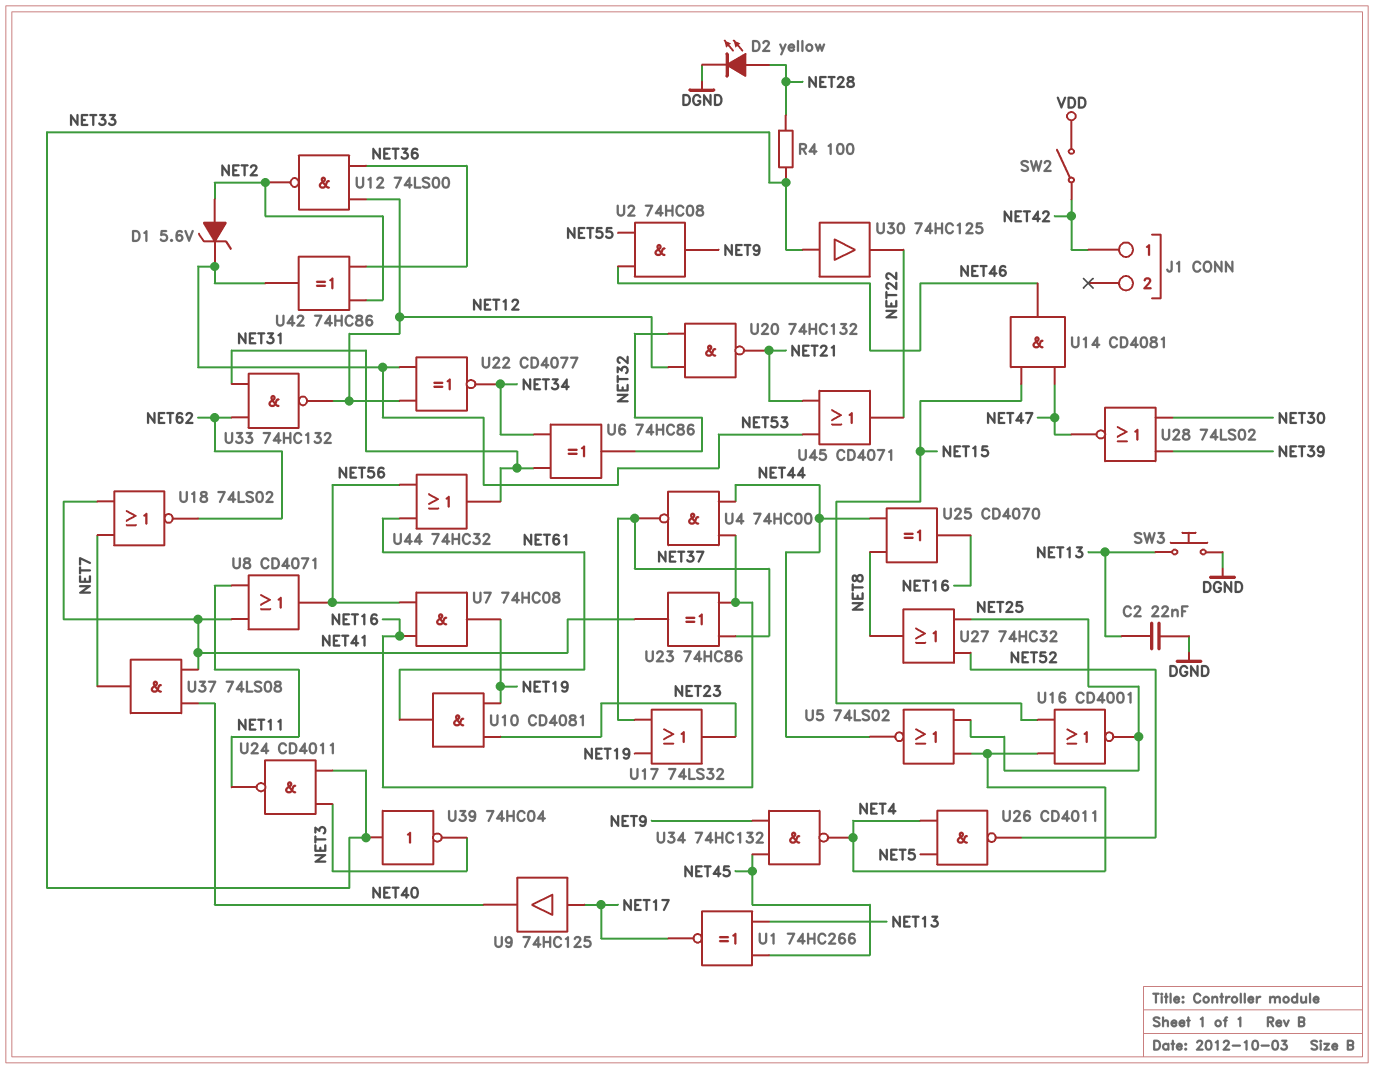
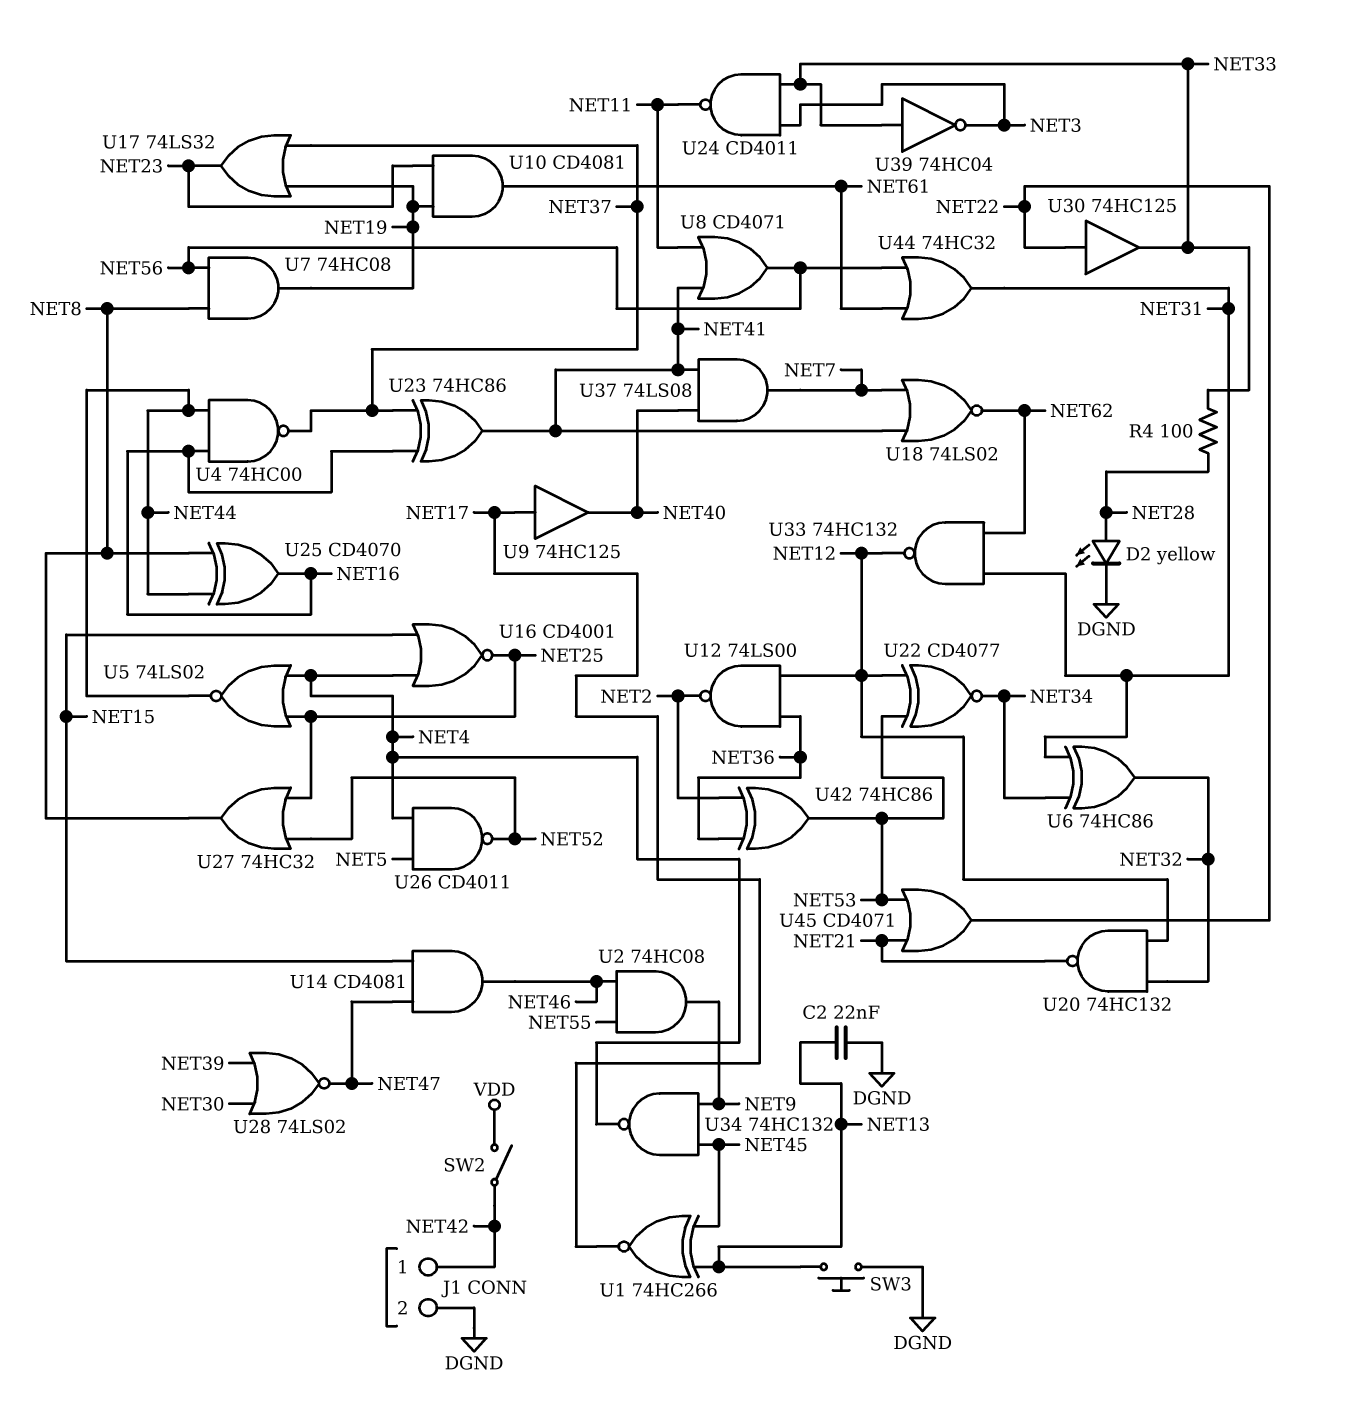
D1: zener 5.6V (A NET2, K NET53) -> none
J1 pin 2: none -> DGND
U7: AND 74HC08 (in NET16, in NET56, out NET19) -> AND 74HC08 (in NET8, in NET56, out NET19)
U30: buffer 74HC125 (in NET33, out NET22) -> buffer 74HC125 (in NET22, out NET33)

